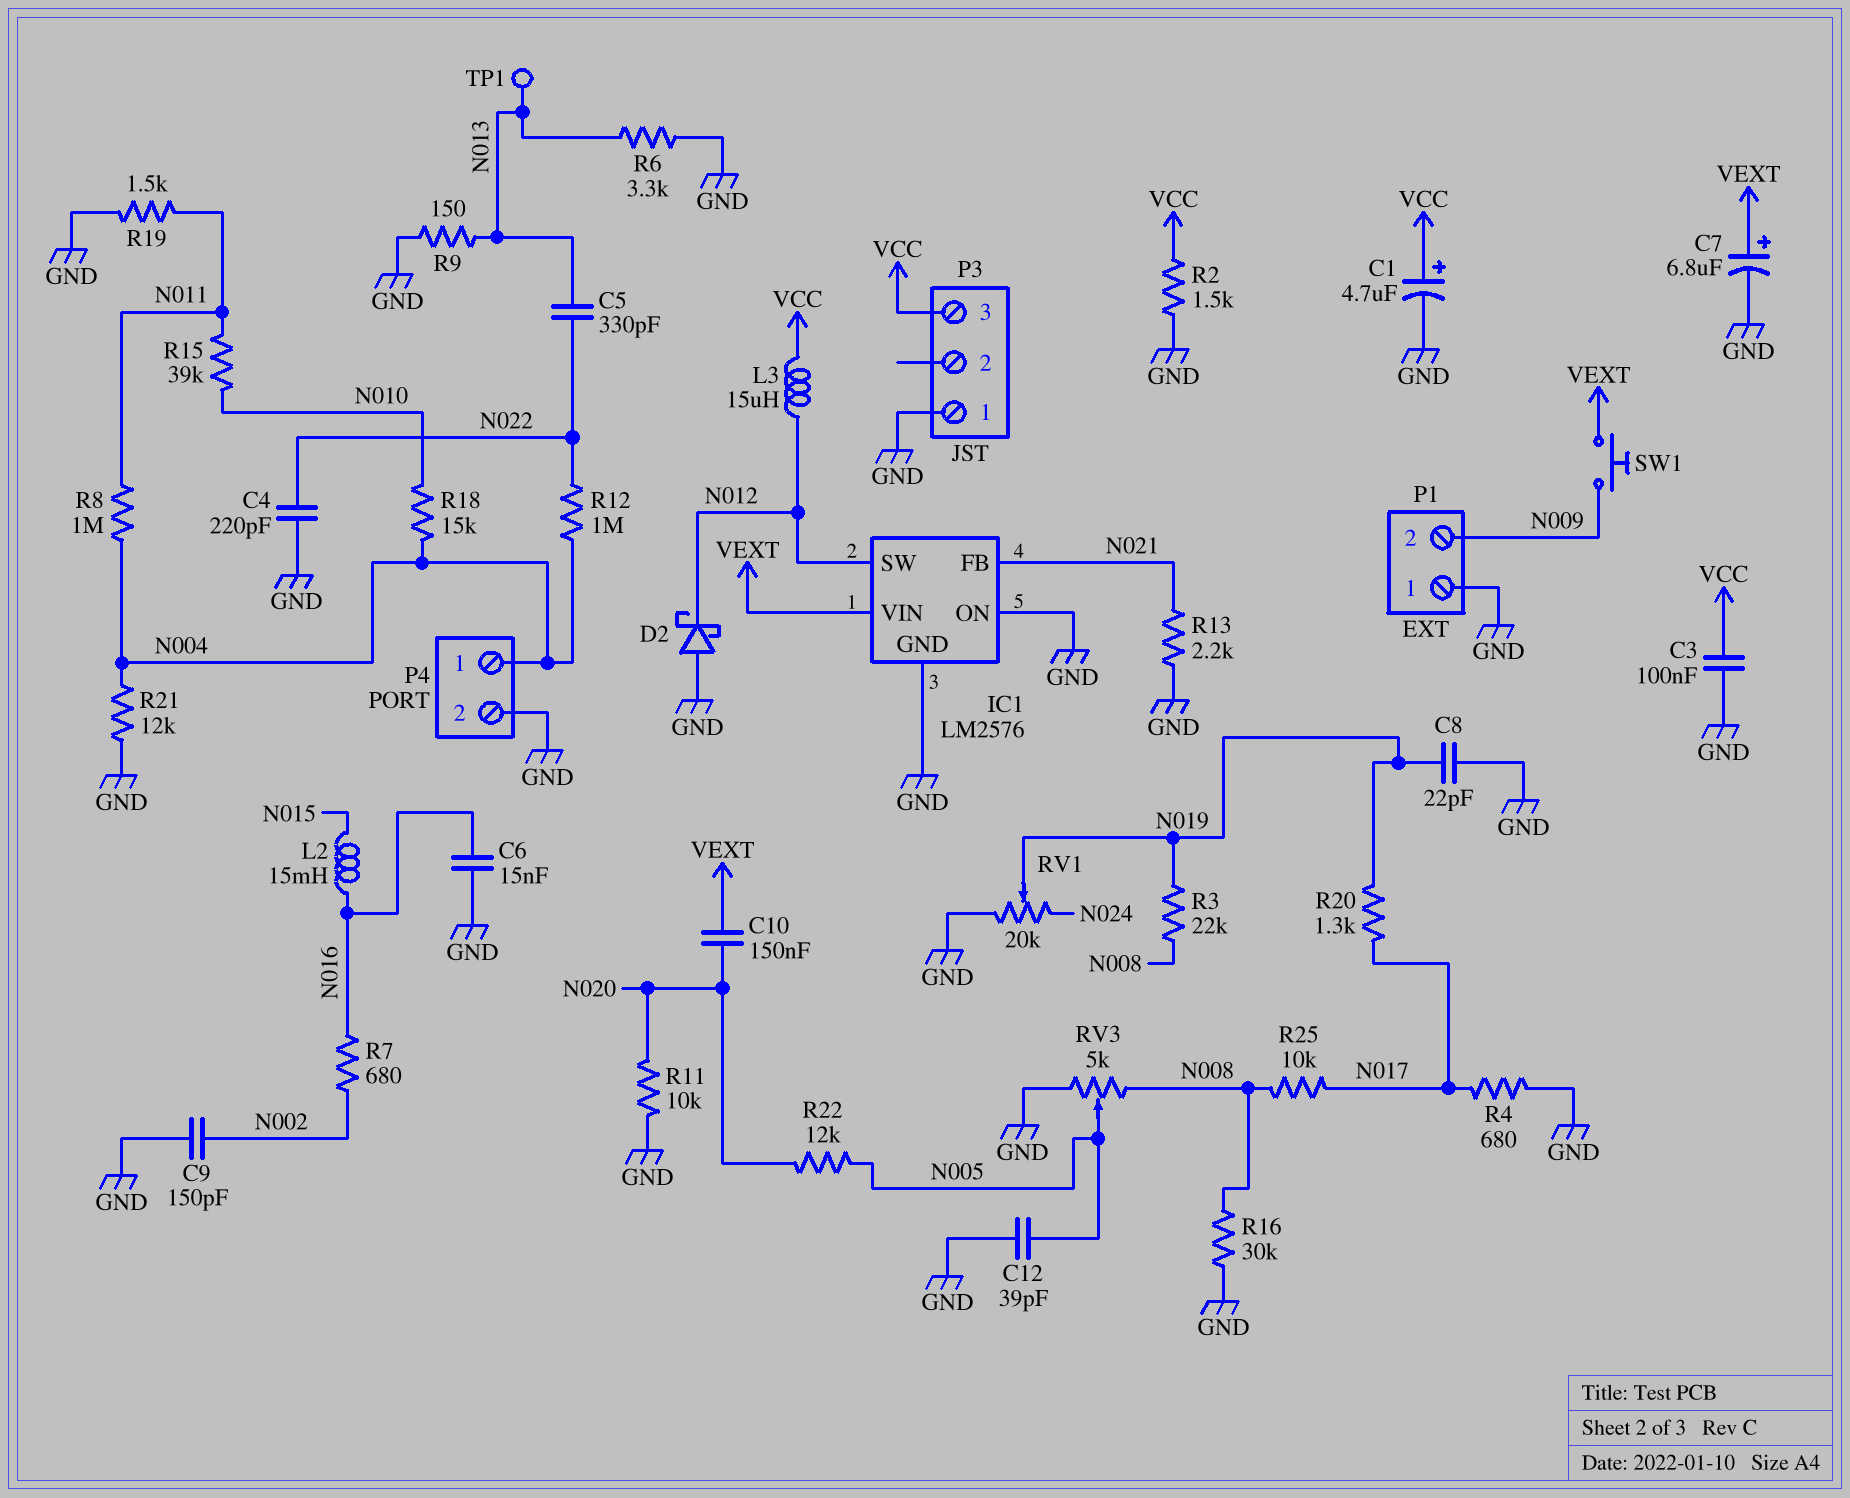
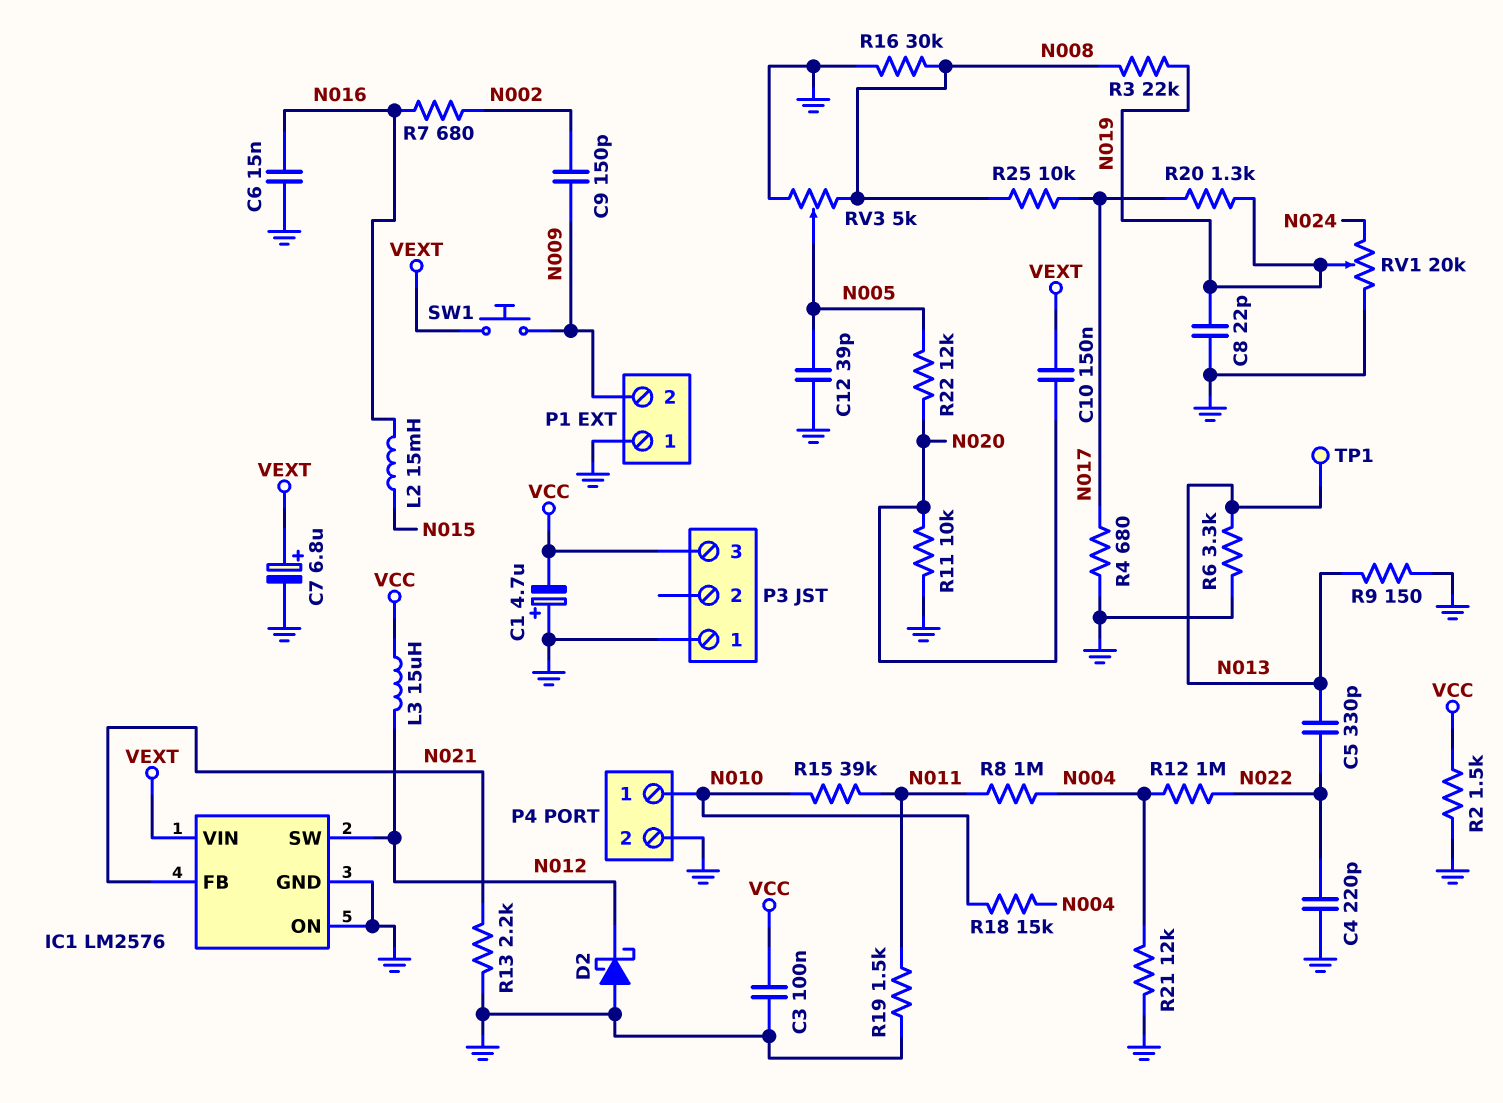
C1: 4.7uF (plus VCC, minus GND) -> 4.7uF (plus GND, minus VCC)
C9: 150pF (GND, N002) -> 150pF (N002, N009)
P4 pin 1: N004 -> N010

